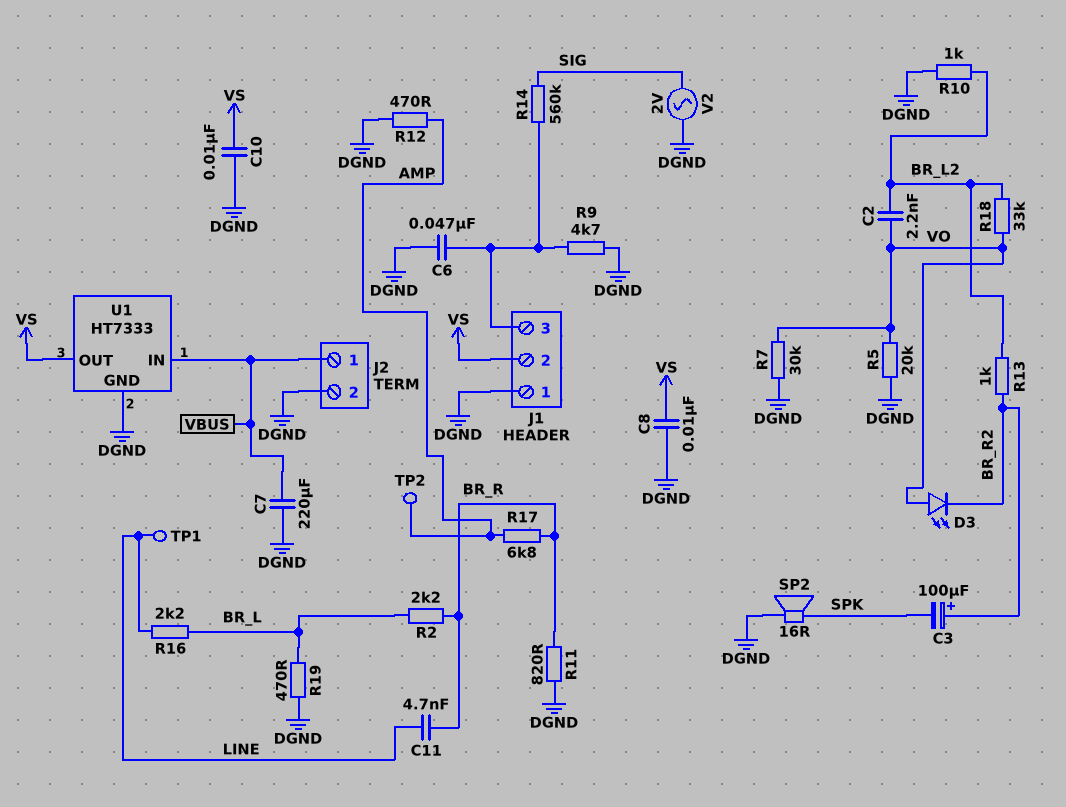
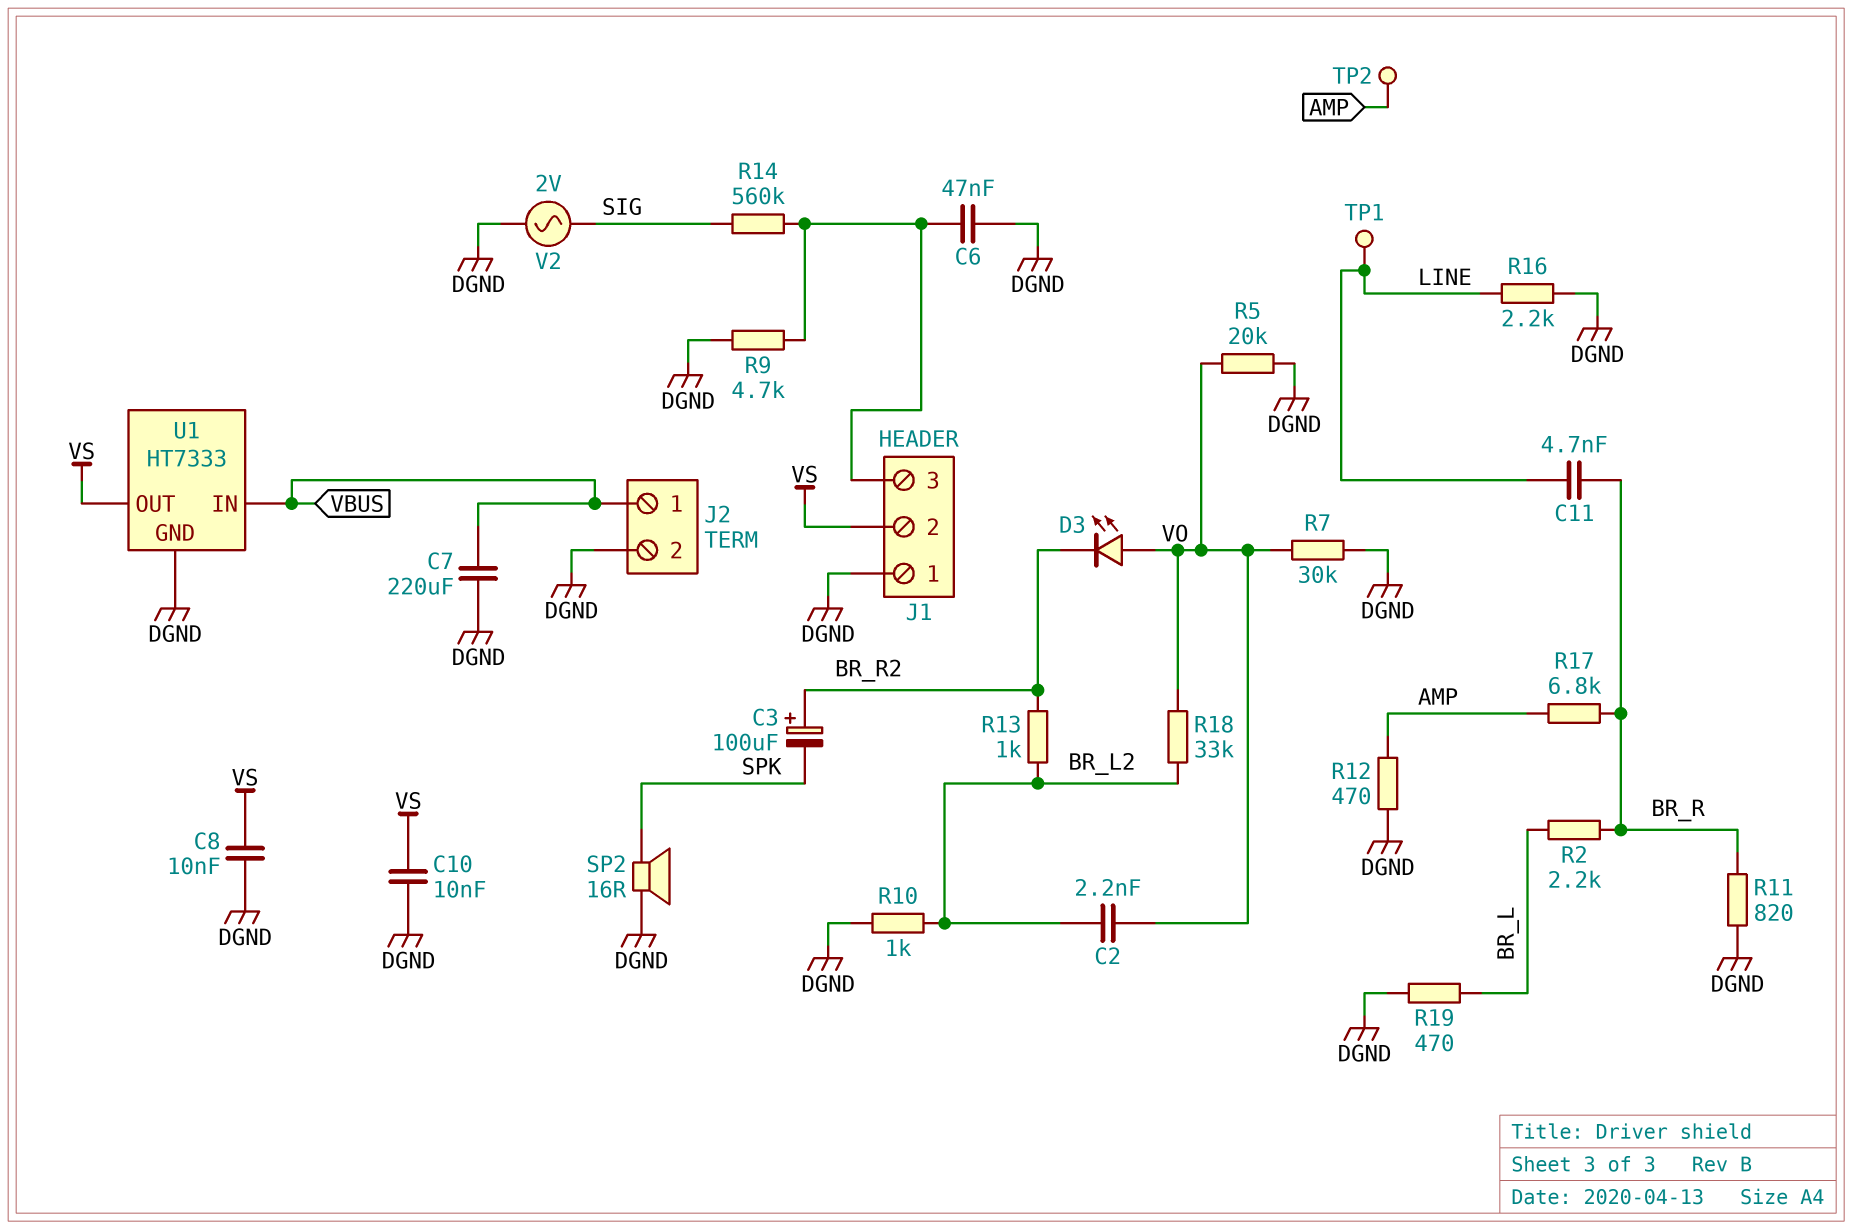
R16: 2.2k (BR_L, LINE) -> 2.2k (DGND, LINE)

